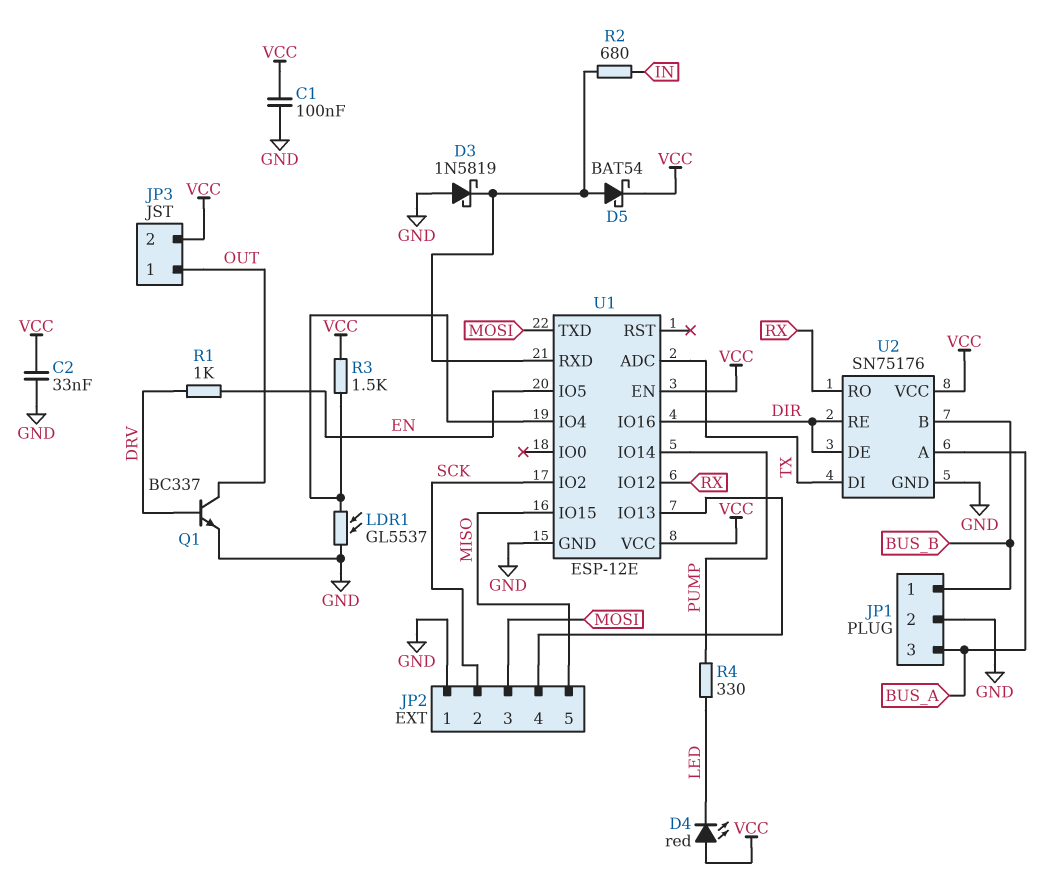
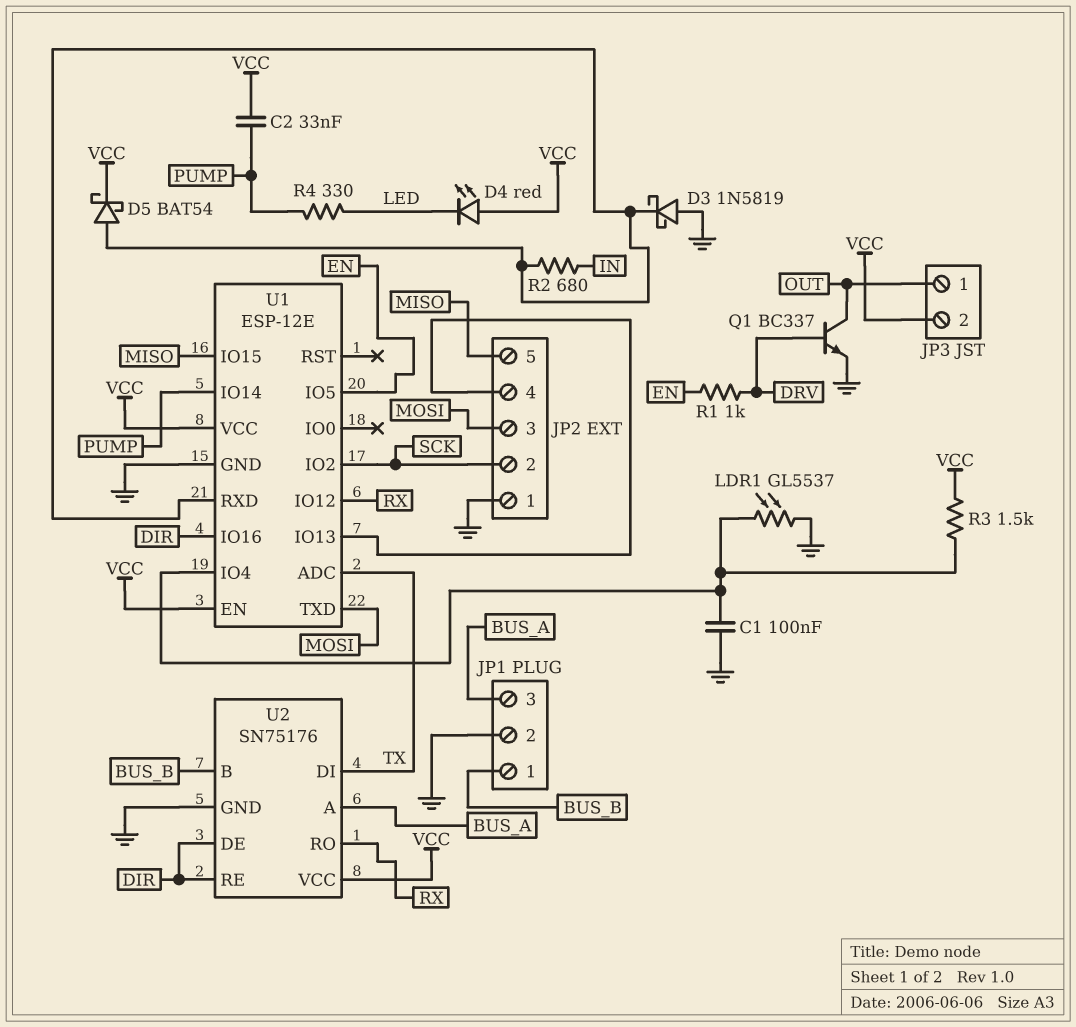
C1: 100nF (GND, VCC) -> 100nF (GND, U1/IO4)
C2: 33nF (GND, VCC) -> 33nF (PUMP, VCC)

